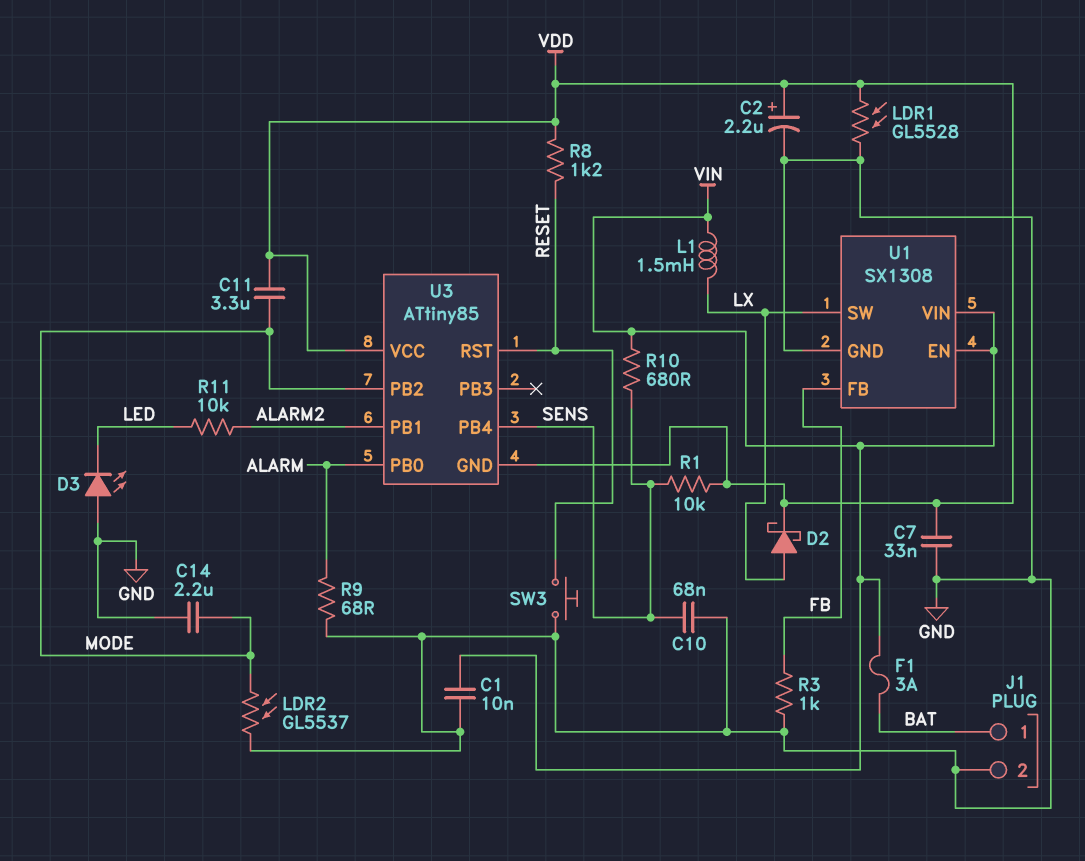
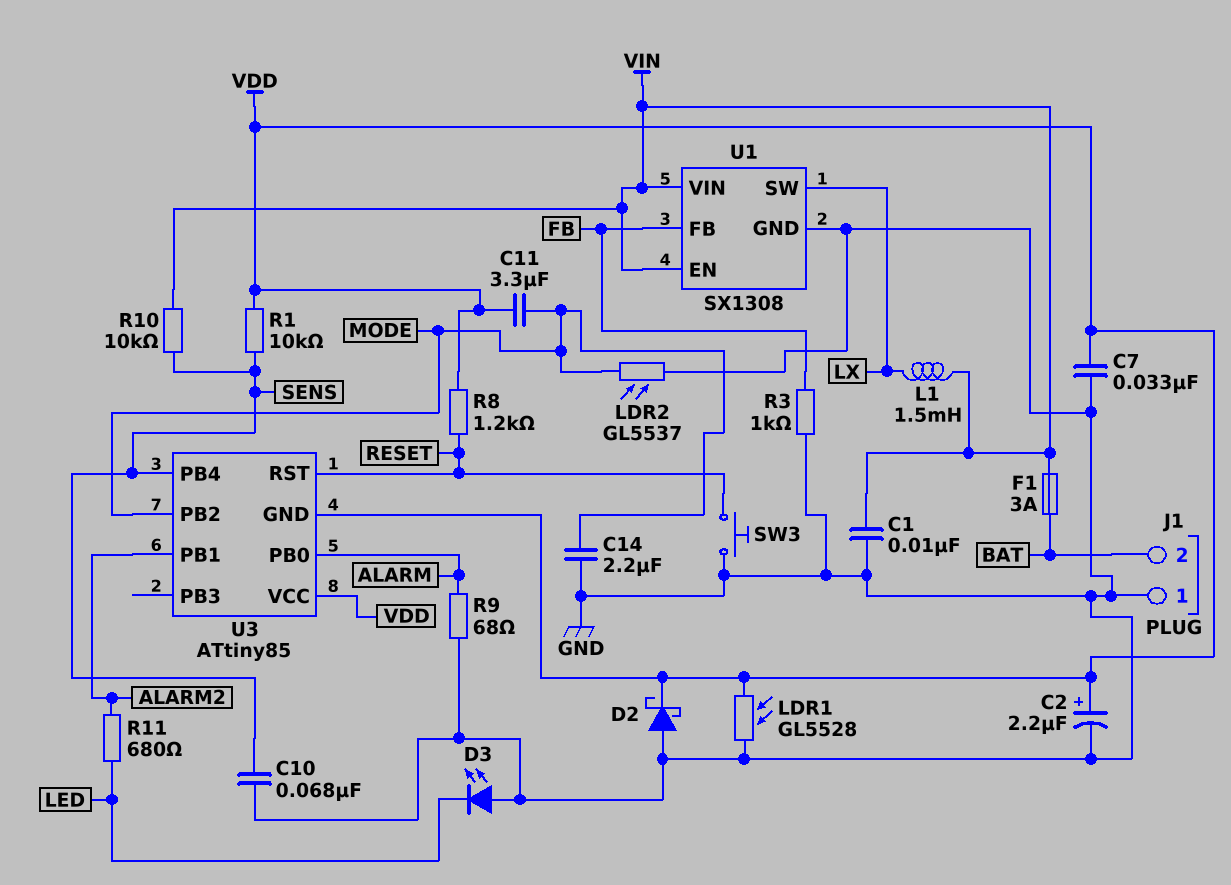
D2: schottky (A LX, K VDD) -> schottky (A GND, K VDD)
J1 pin 1: BAT -> GND
J1 pin 2: GND -> BAT
R10: 680 (SENS, VIN) -> 10k (SENS, VIN)
R11: 10k (ALARM2, LED) -> 680 (ALARM2, LED)

